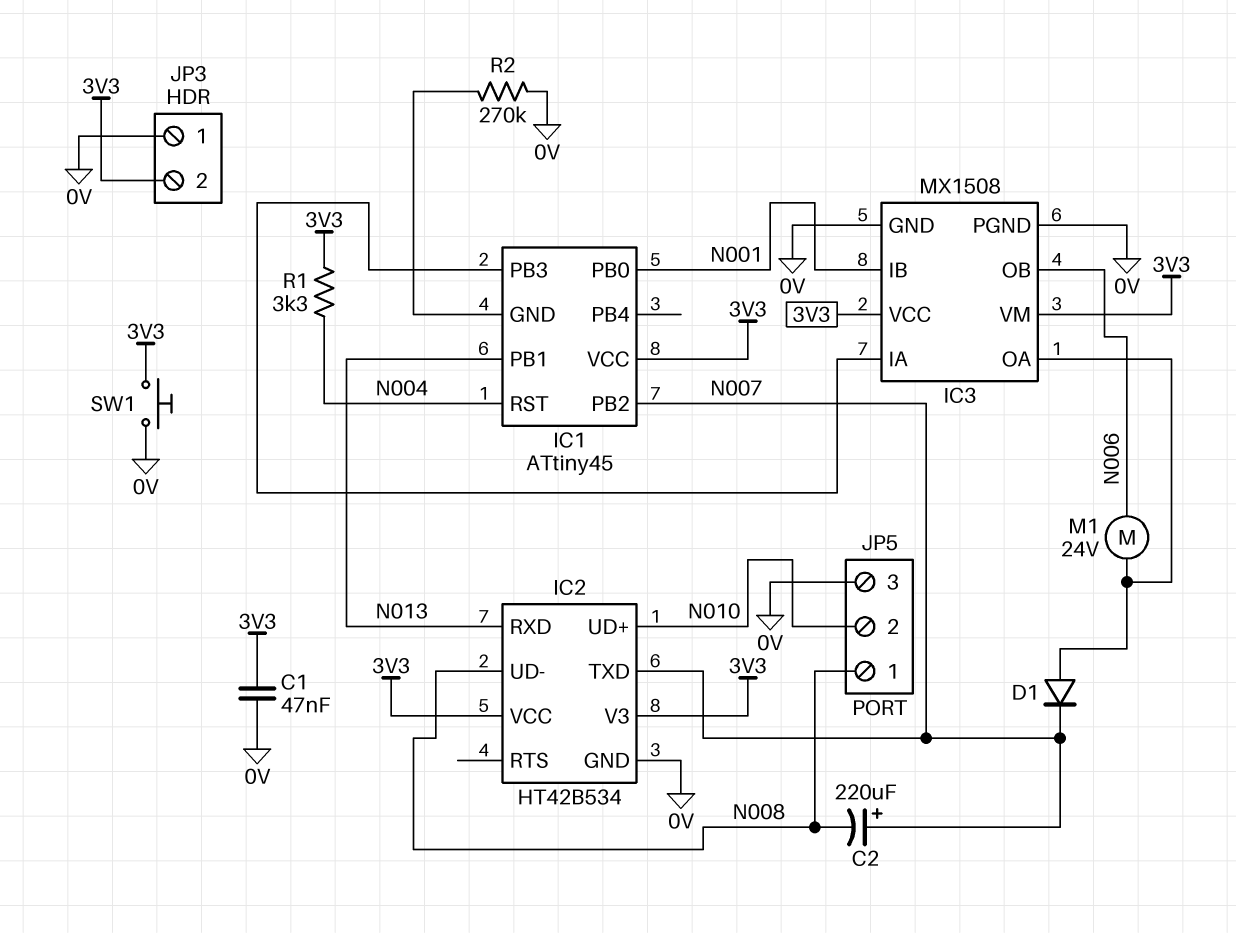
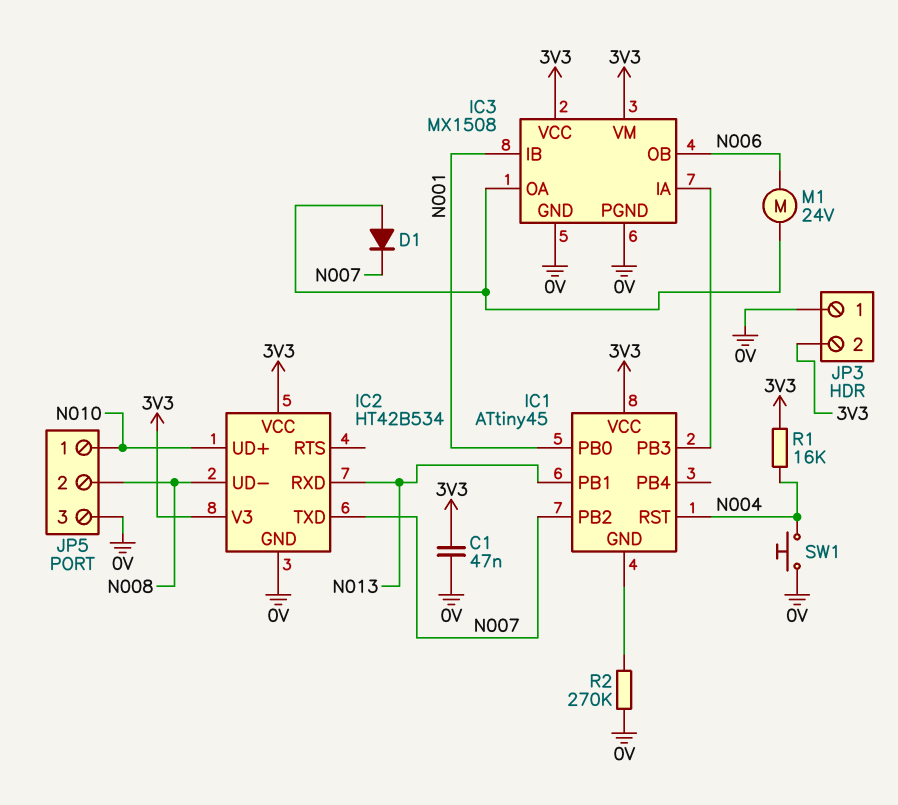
C2: 220uF (plus N007, minus N008) -> none
JP5 pin 1: N008 -> N010
JP5 pin 2: N010 -> N008
R1: 3.3k (3V3, N004) -> 16k (3V3, N004)
SW1: button (0V, 3V3) -> button (0V, N004)

